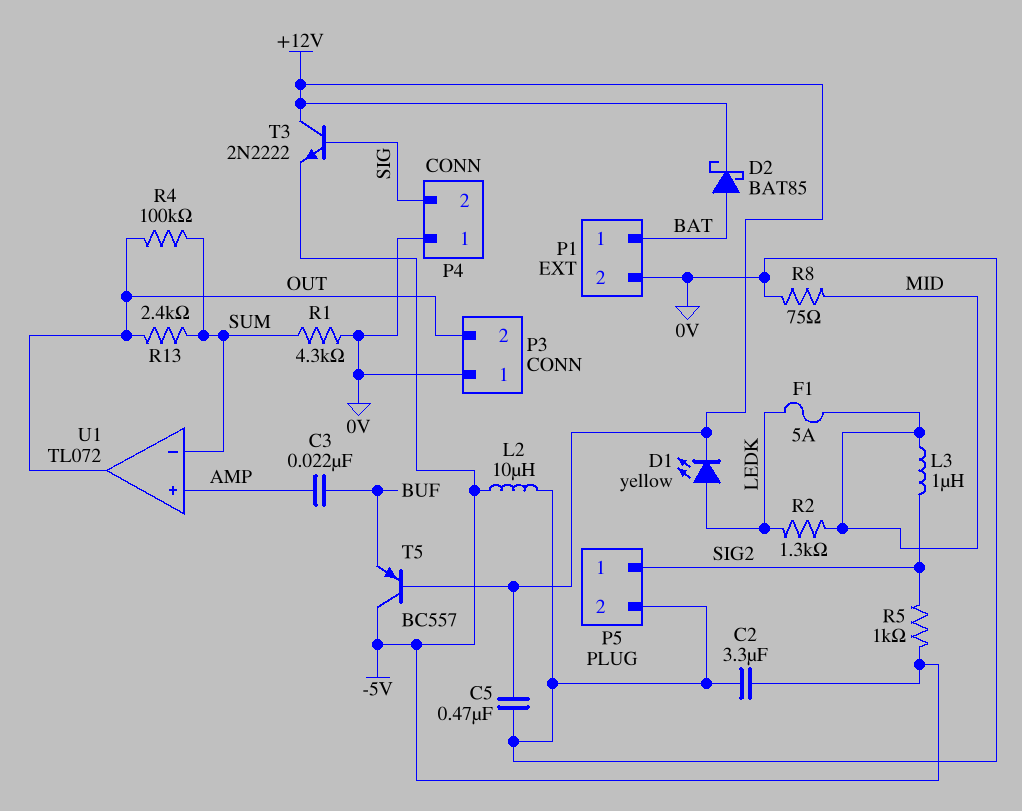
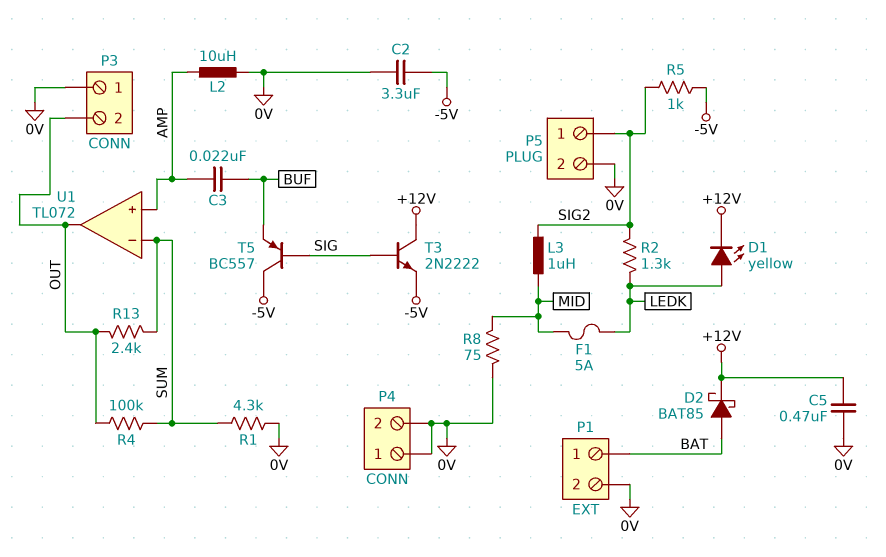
L2: 10uH (-5V, 0V) -> 10uH (0V, AMP)
P4 pin 2: SIG -> 0V
R2: 1.3k (LEDK, MID) -> 1.3k (LEDK, SIG2)
T5: PNP BC557 (B +12V, C -5V, E BUF) -> PNP BC557 (B SIG, C -5V, E BUF)

